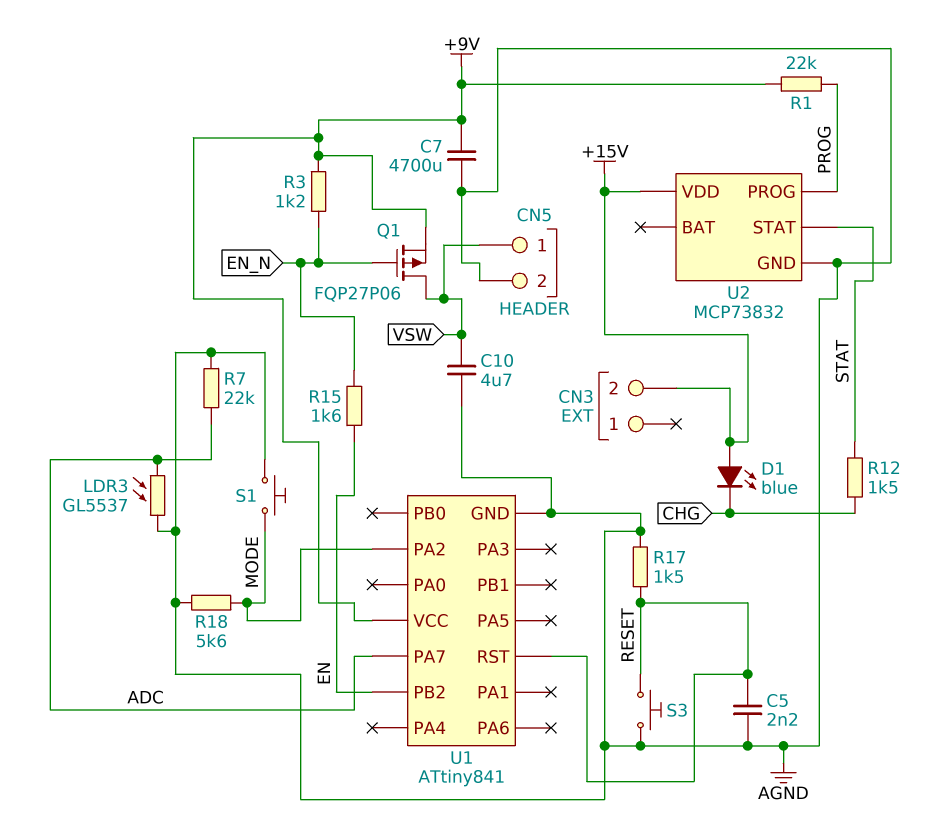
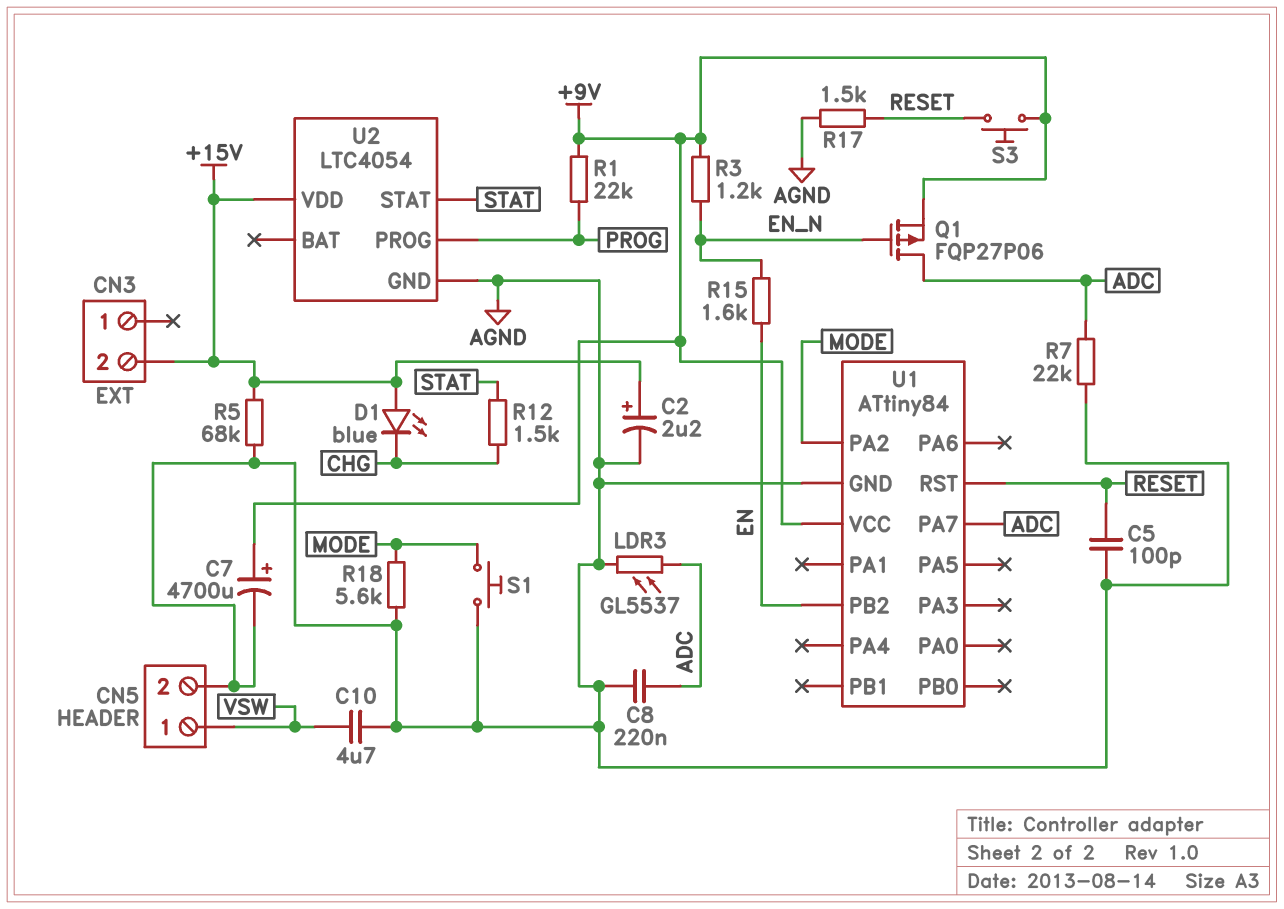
C2: none -> 2.2uF (plus +15V, minus AGND)
C5: 2.2nF (AGND, RESET) -> 100pF (AGND, RESET)
C7: 4700uF (+9V, AGND) -> 4700uF (plus +9V, minus AGND)
C8: none -> 220nF (ADC, AGND)
Q1: PMOS FQP27P06 (G EN_N, D VSW, S +9V) -> PMOS FQP27P06 (G EN_N, D ADC, S +9V)
R5: none -> 68k (+15V, AGND)
S3: button (AGND, RESET) -> button (+9V, RESET)
U1: ATtiny841 -> ATtiny84
U2: MCP73832 -> LTC4054

